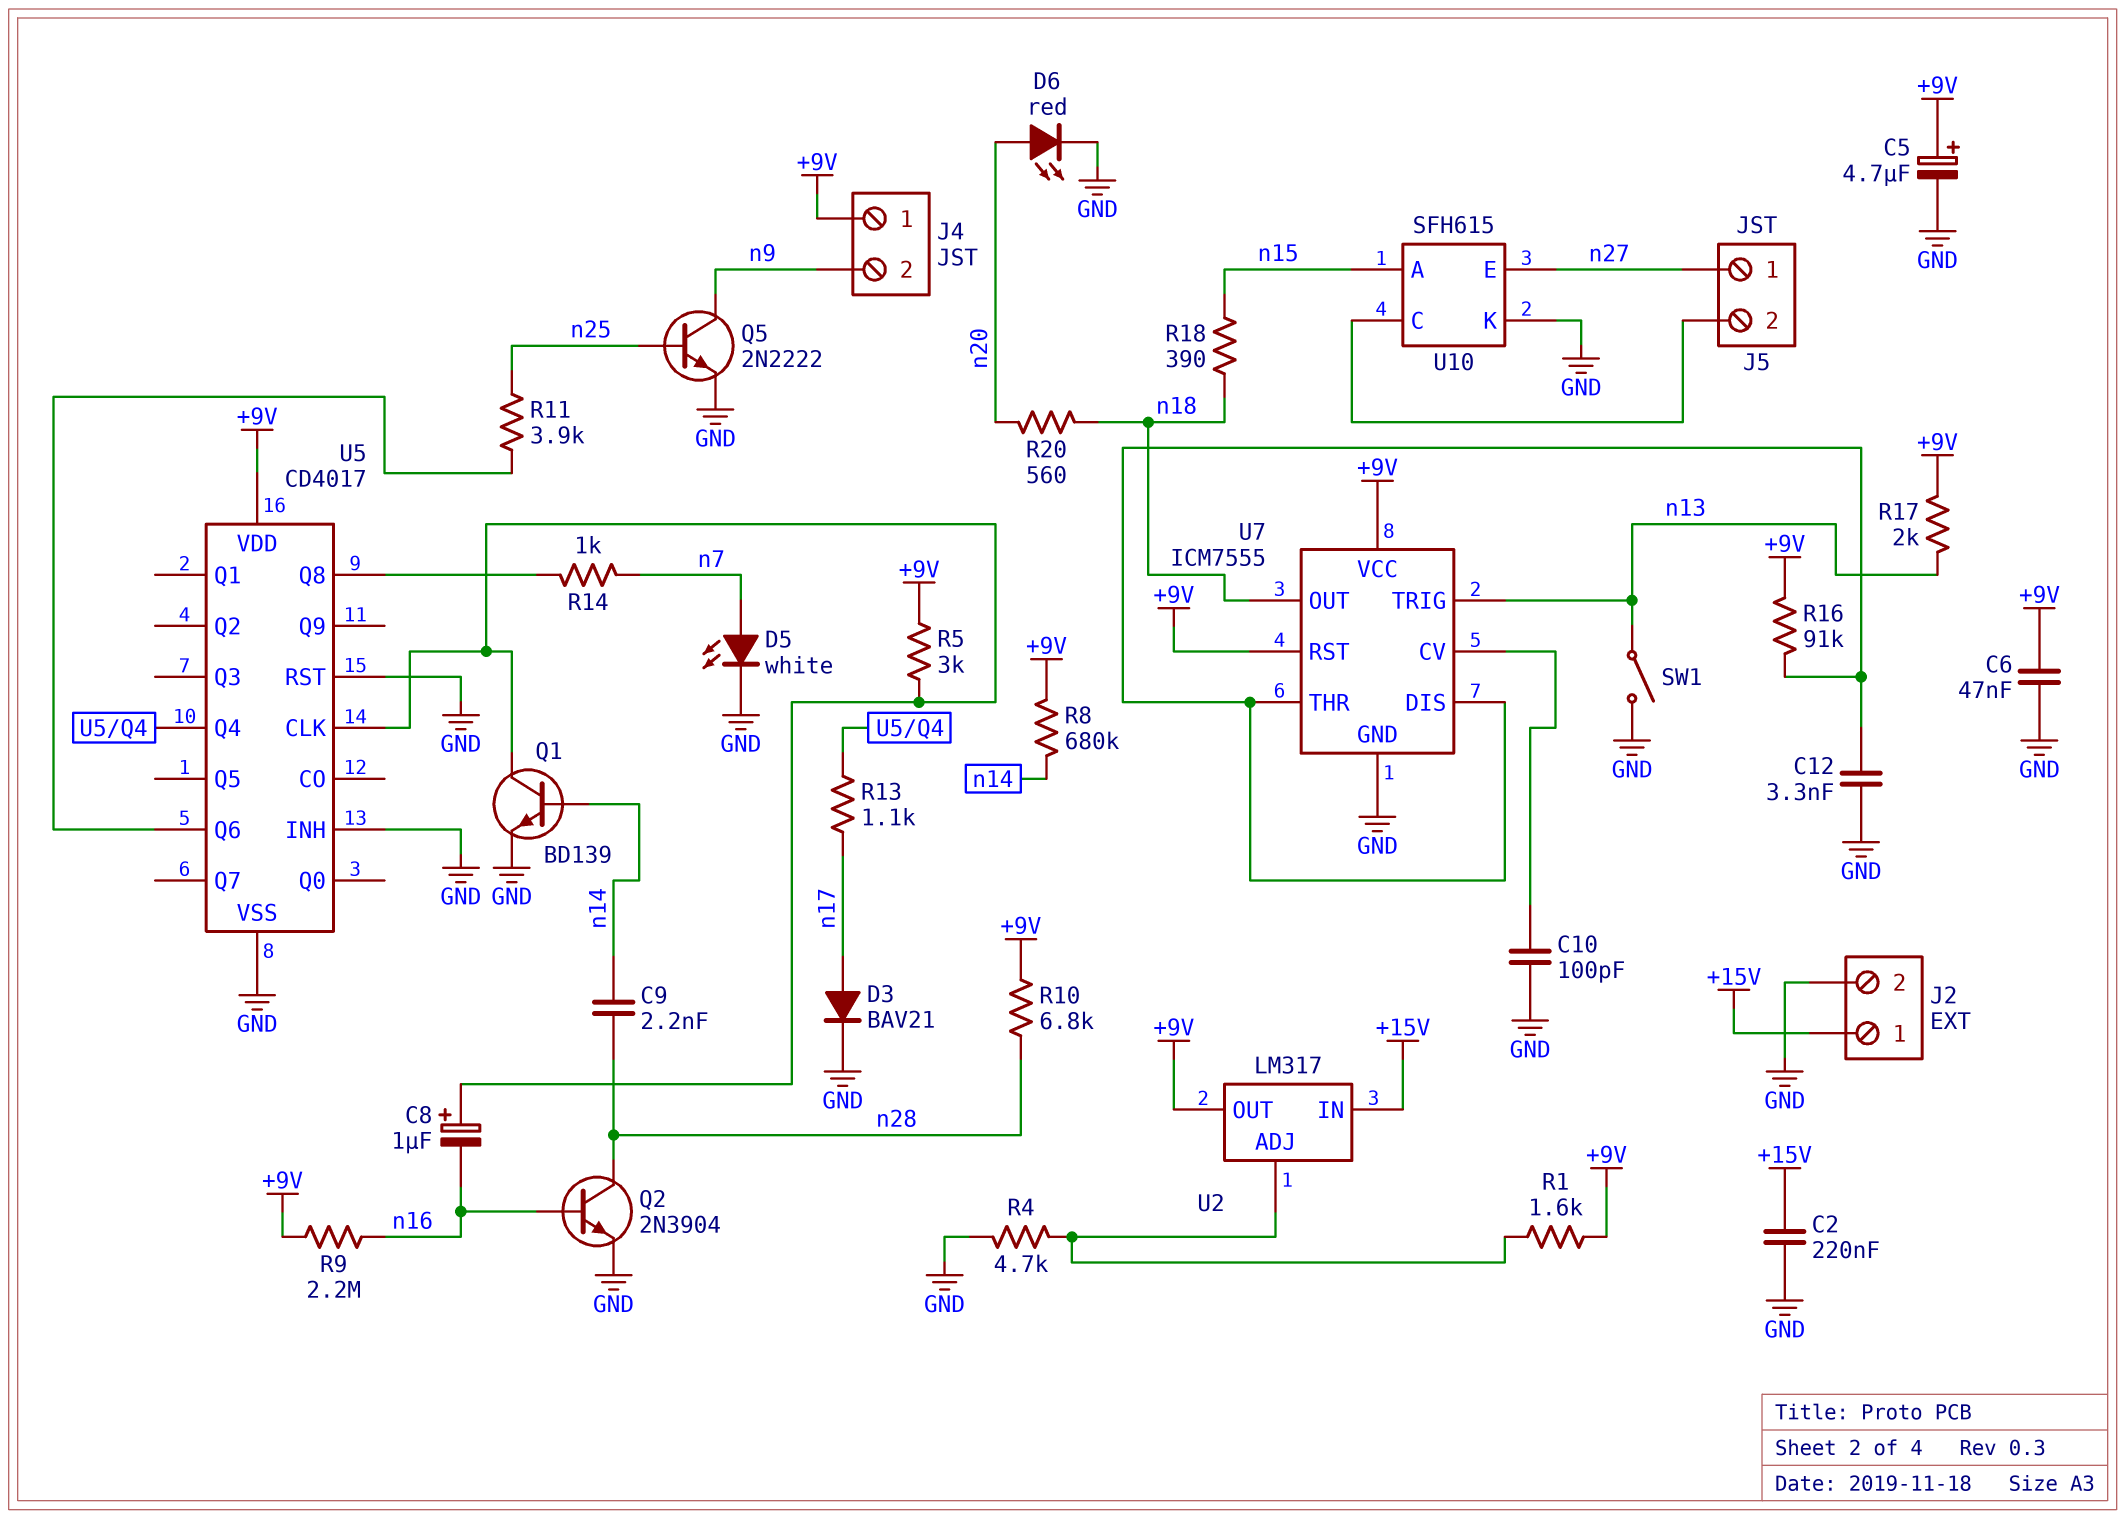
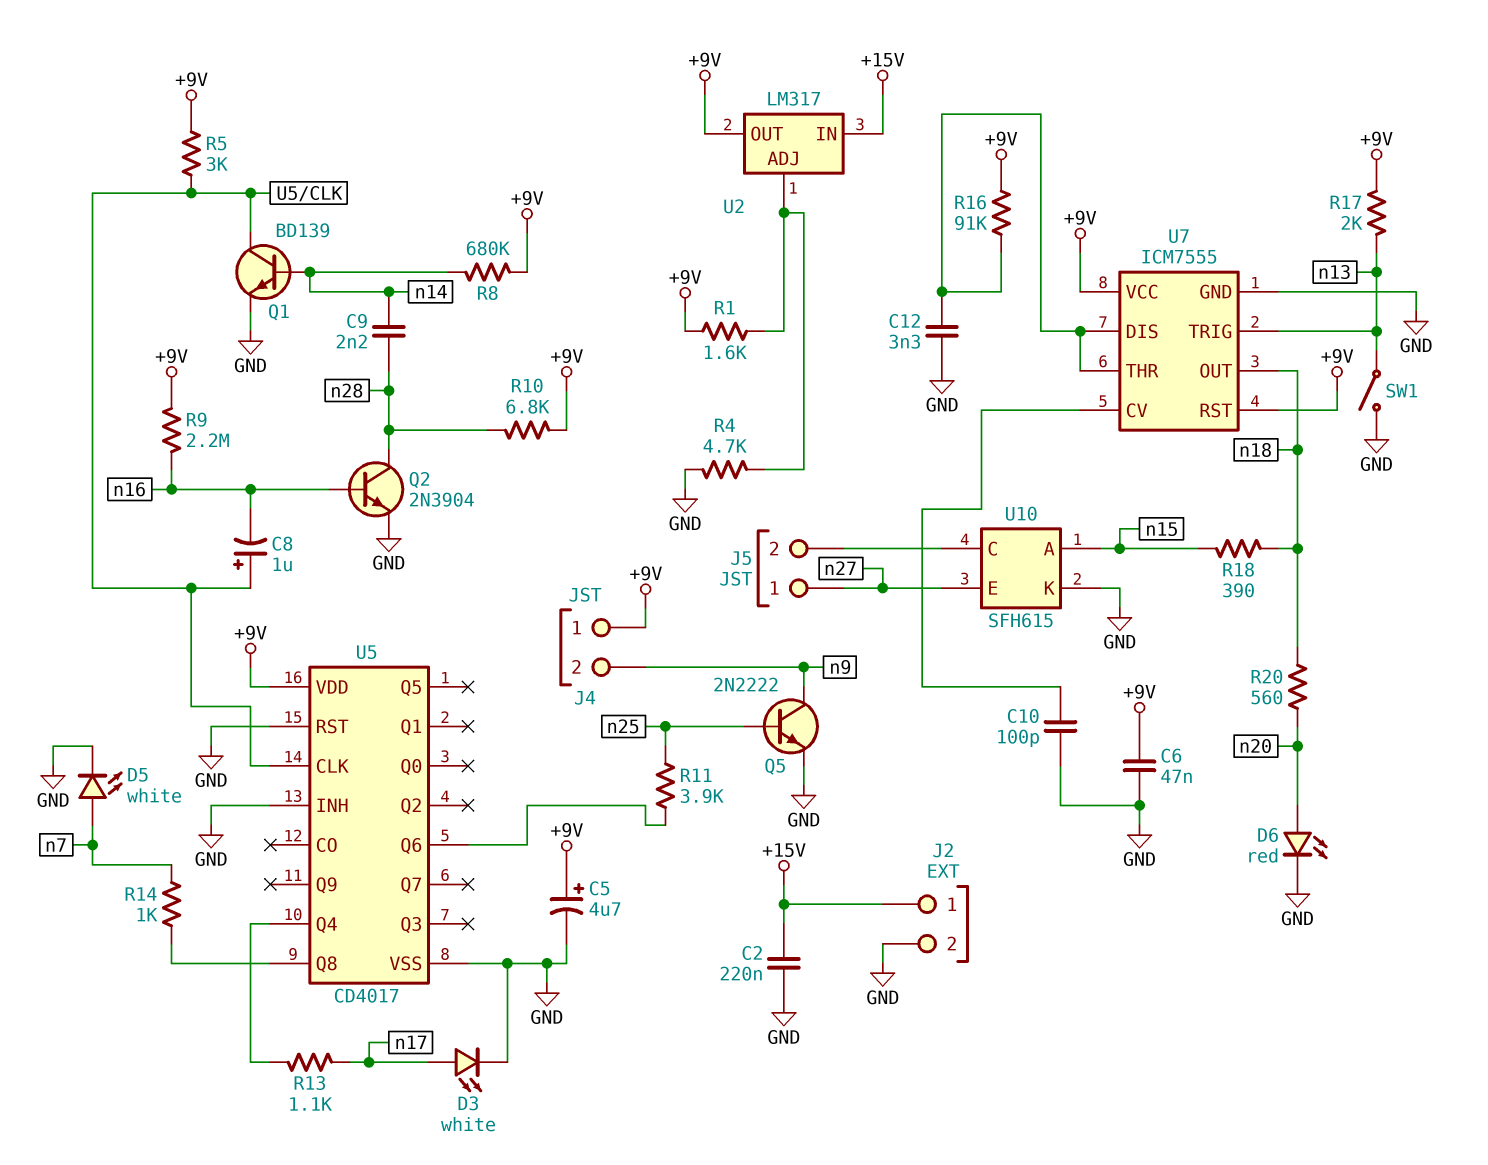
D3: diode BAV21 (A n17, K GND) -> LED white (A n17, K GND)

